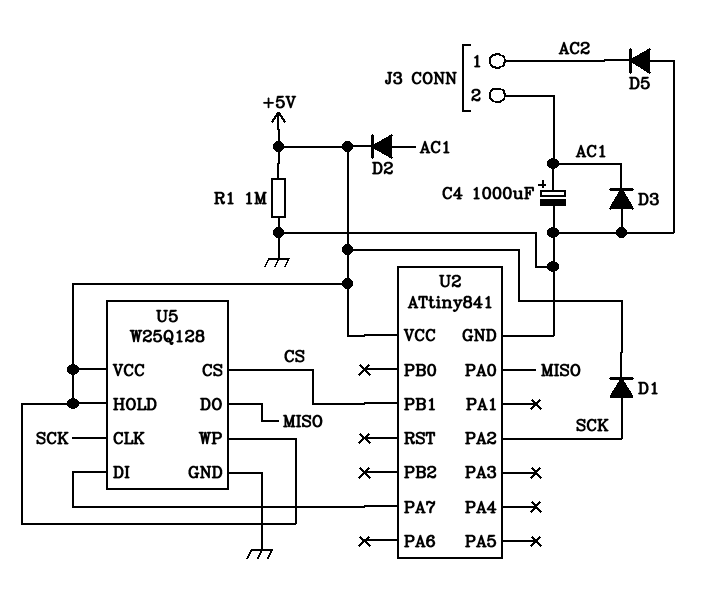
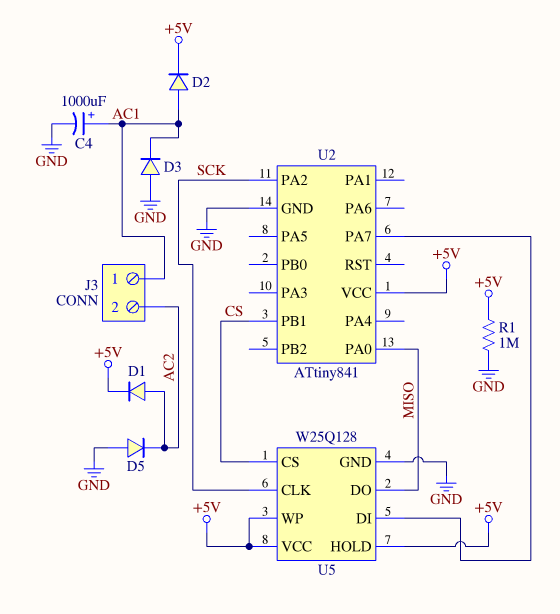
D1: diode (A SCK, K +5V) -> diode (A AC2, K +5V)
J3 pin 1: AC2 -> AC1
J3 pin 2: AC1 -> AC2

